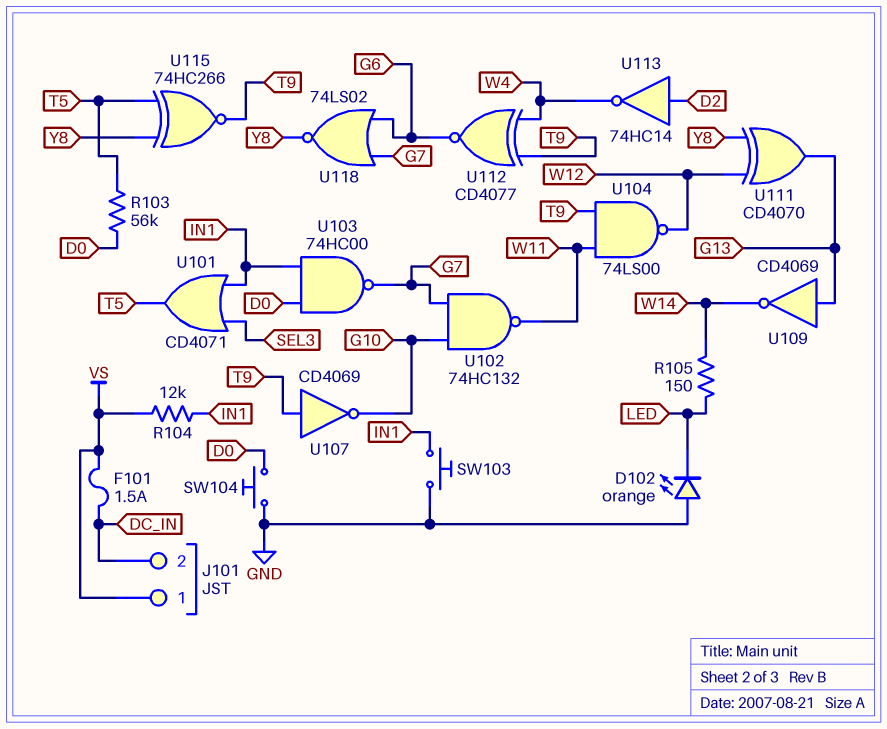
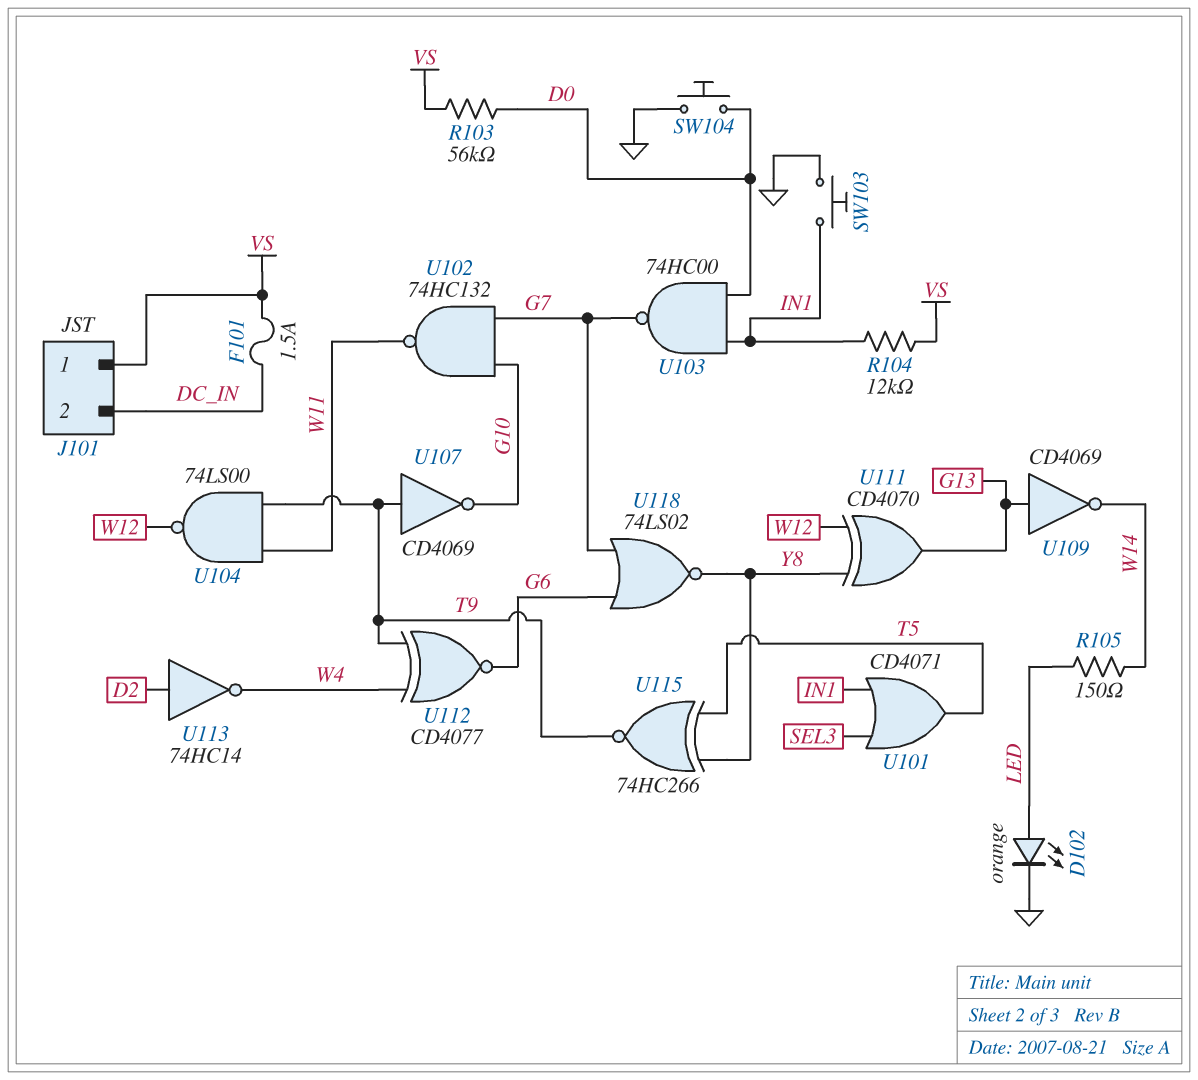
D102: LED orange (A GND, K LED) -> LED orange (A LED, K GND)
R103: 56k (D0, T5) -> 56k (D0, VS)

